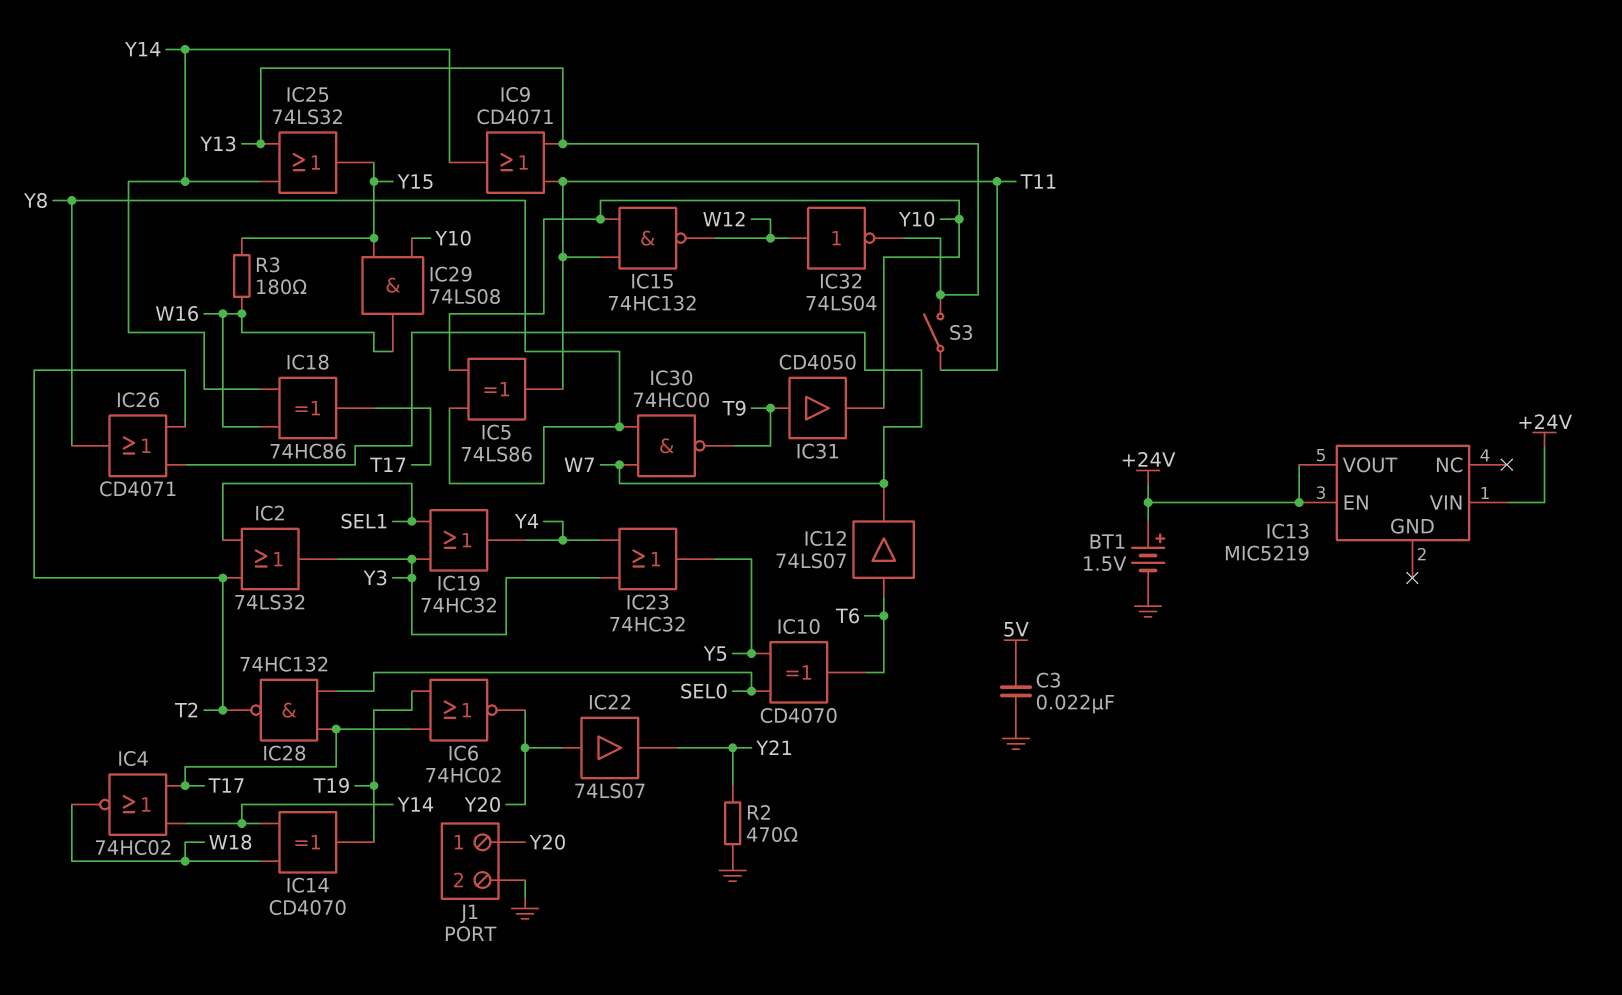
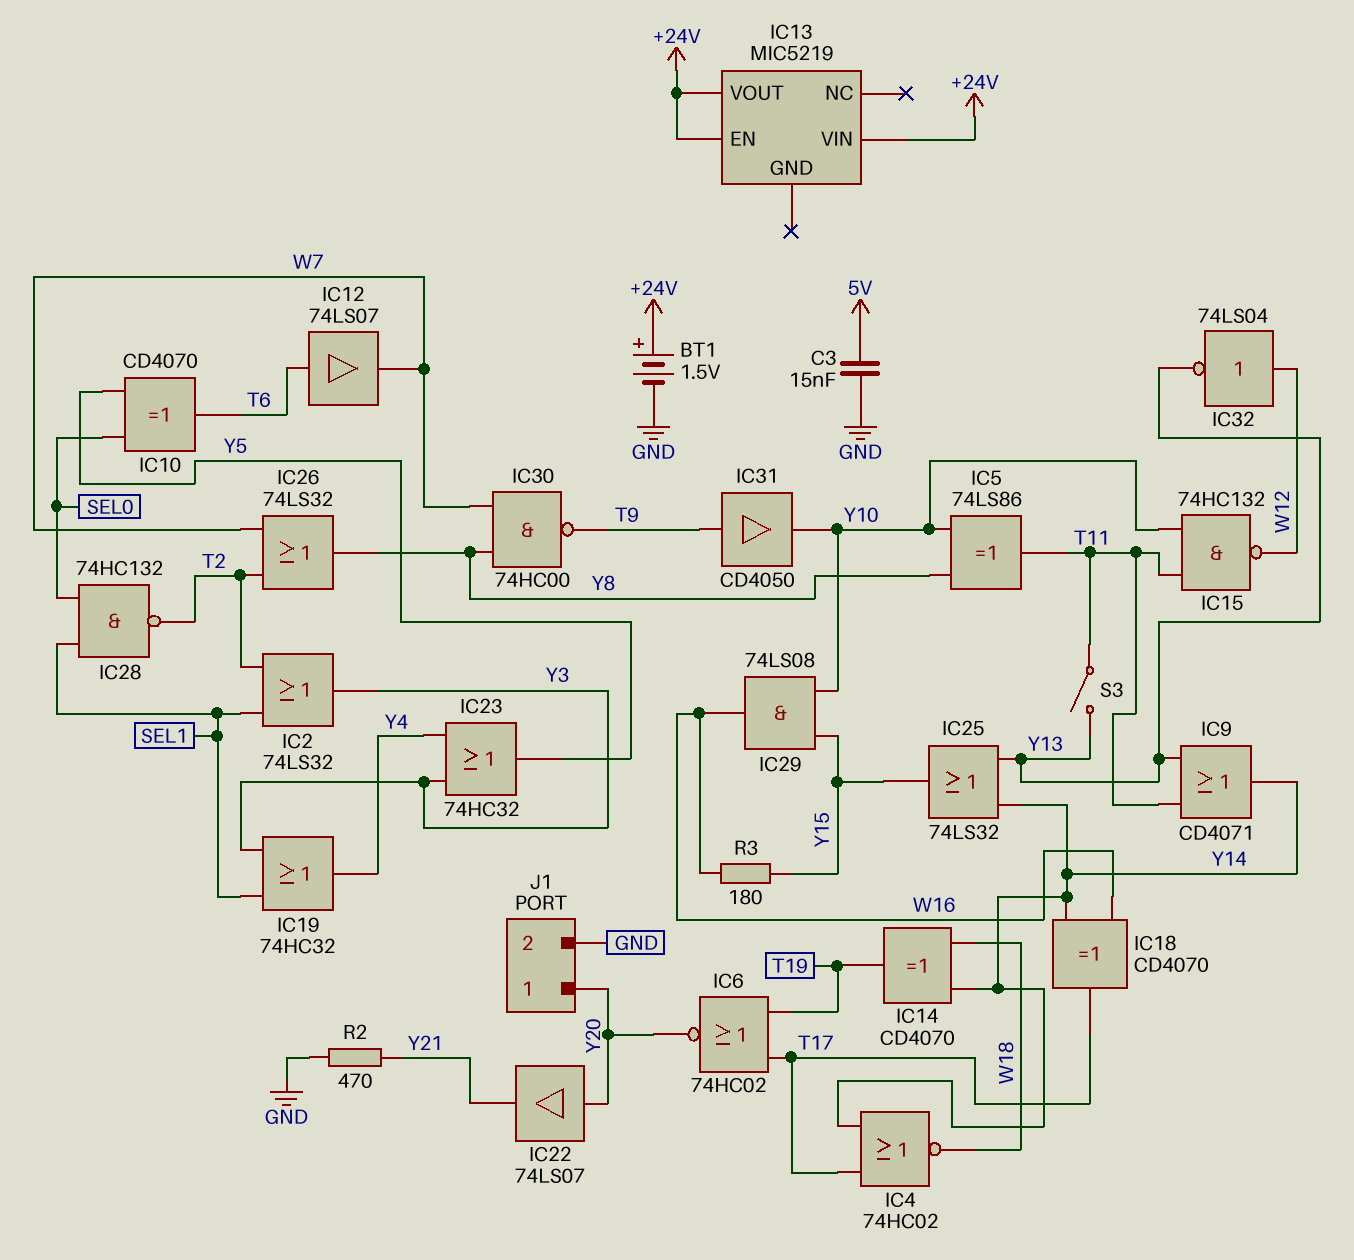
C3: 22nF (5V, GND) -> 15nF (5V, GND)
IC18: XOR 74HC86 (in W16, in Y14, out T17) -> XOR CD4070 (in W16, in Y14, out T17)
IC26: OR CD4071 (in T2, in W7, out Y8) -> OR 74LS32 (in T2, in W7, out Y8)
IC28: NAND 74HC132 (in SEL0, in T17, out T2) -> NAND 74HC132 (in SEL0, in SEL1, out T2)

